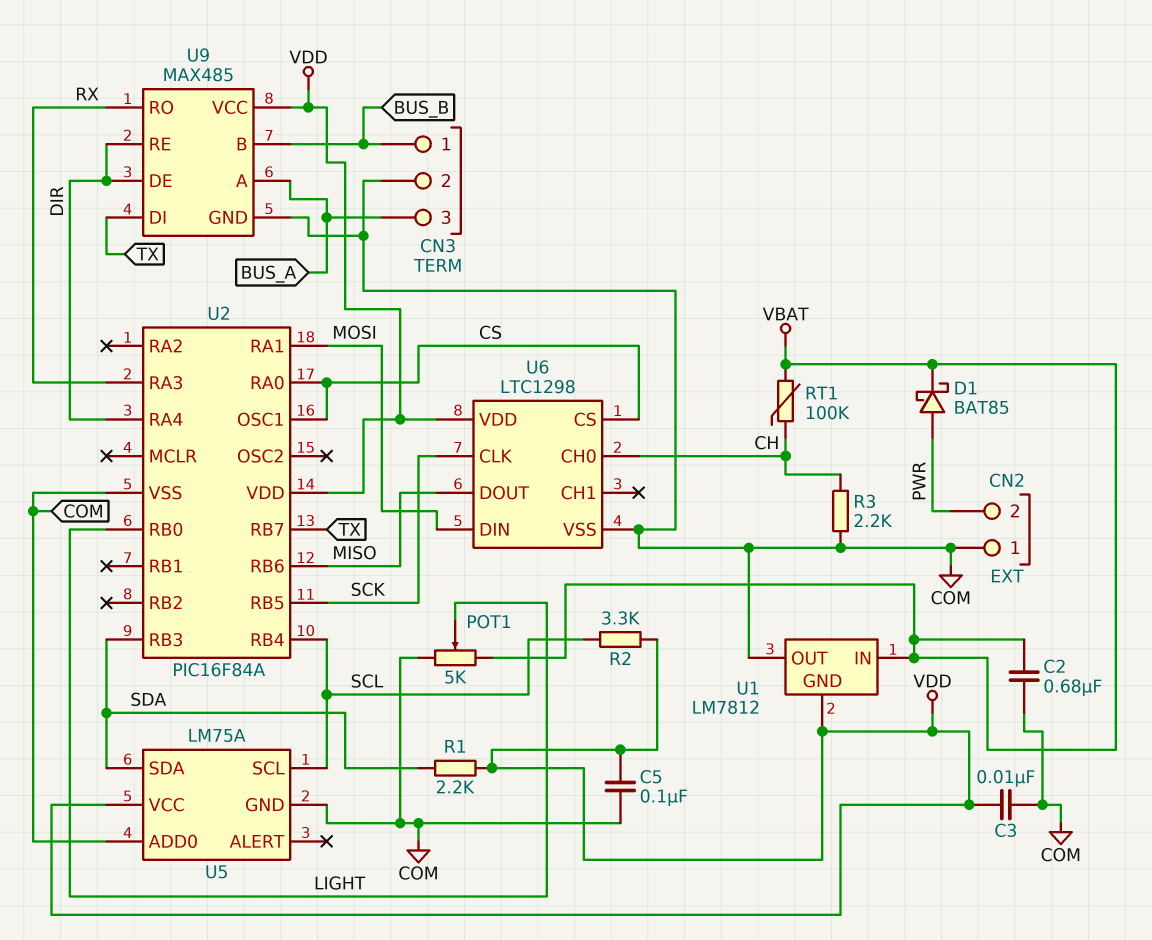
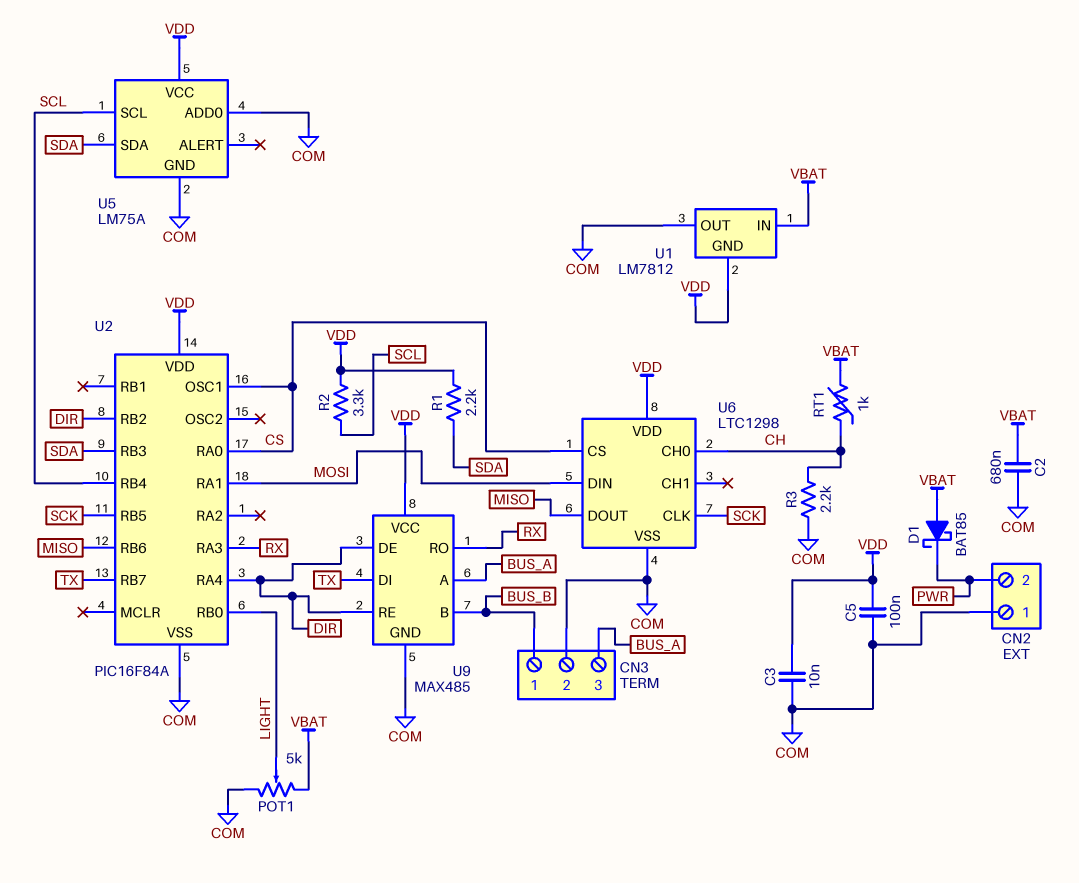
D1: schottky BAT85 (A PWR, K VBAT) -> schottky BAT85 (A VBAT, K PWR)
RT1: 100k (CH, VBAT) -> 1k (CH, VBAT)
U2 pin RB2: none -> DIR

